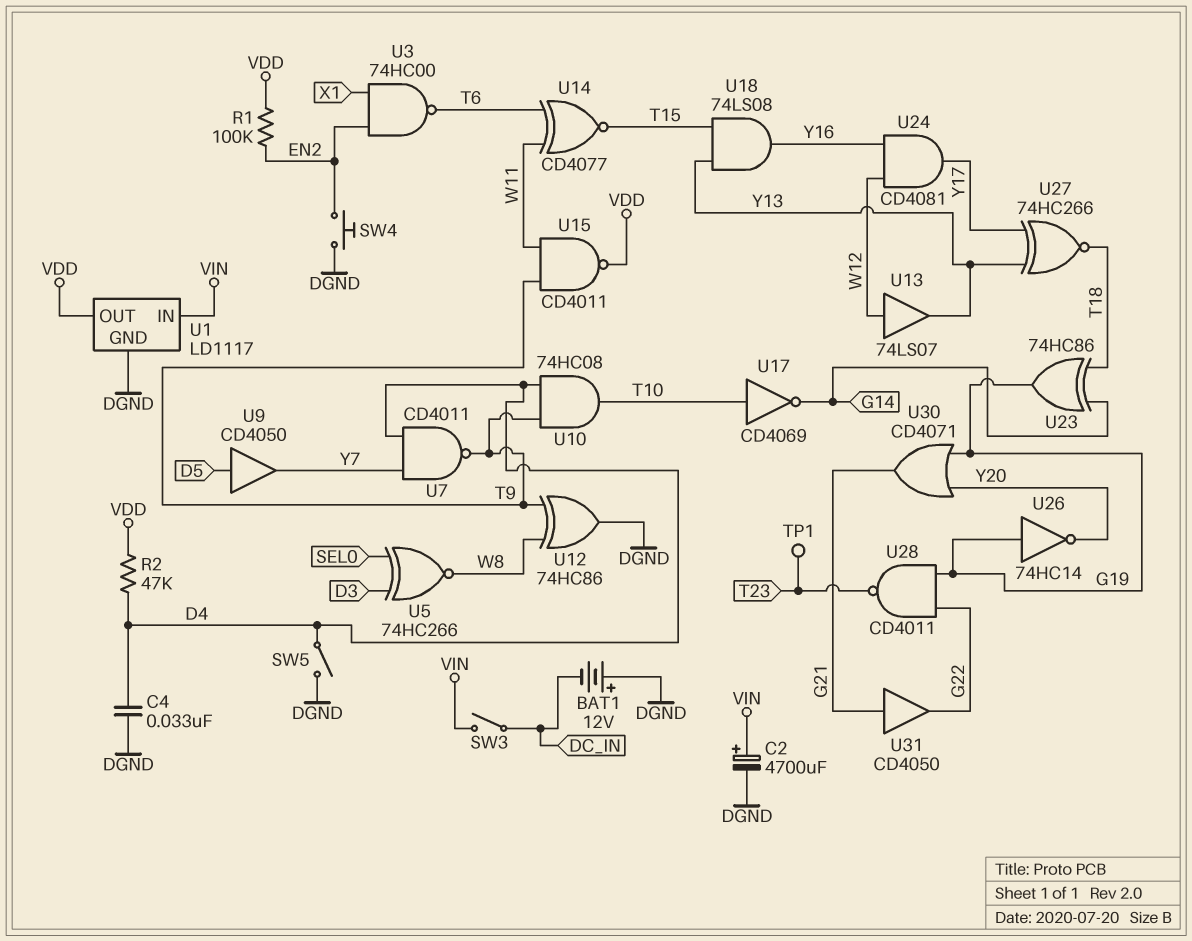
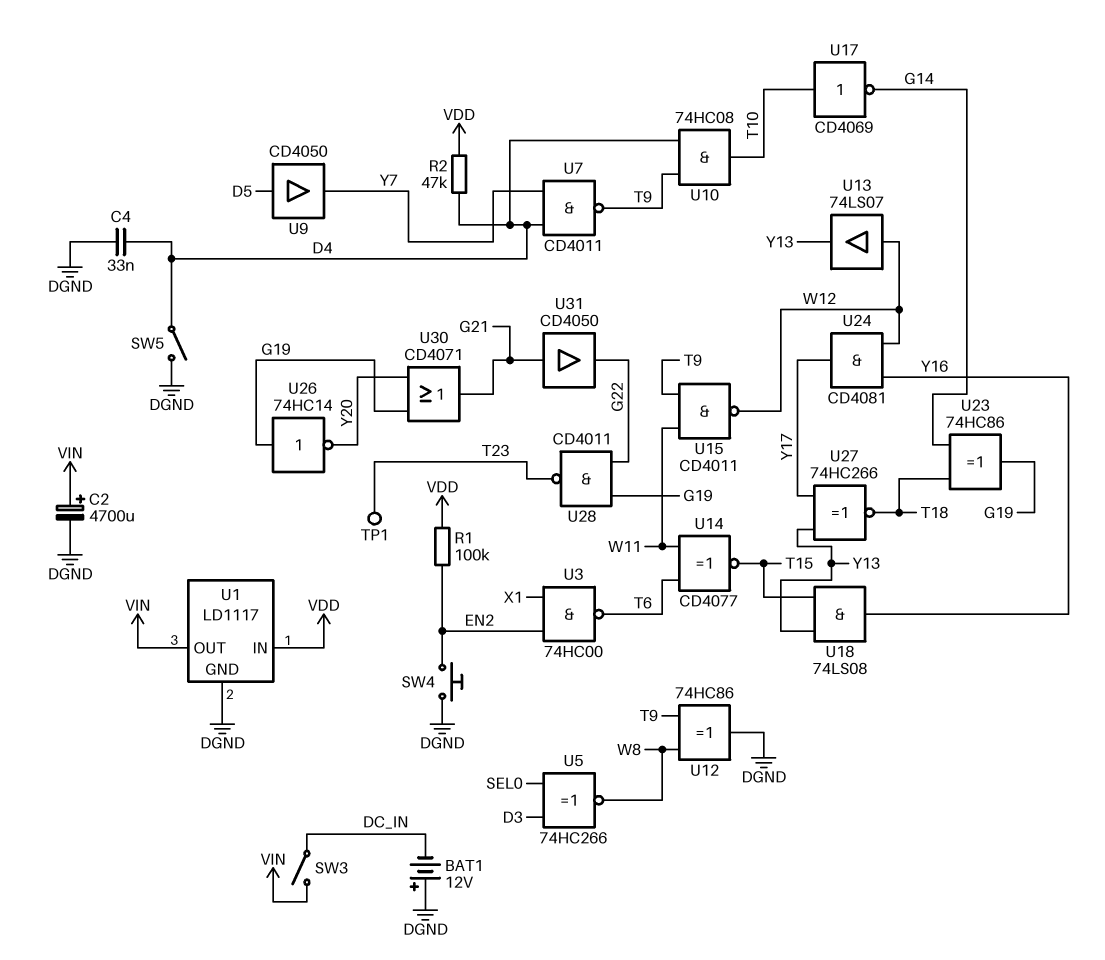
U1 pin IN: VIN -> VDD
U1 pin OUT: VDD -> VIN
U15: NAND CD4011 (in T9, in W11, out VDD) -> NAND CD4011 (in T9, in W11, out W12)

